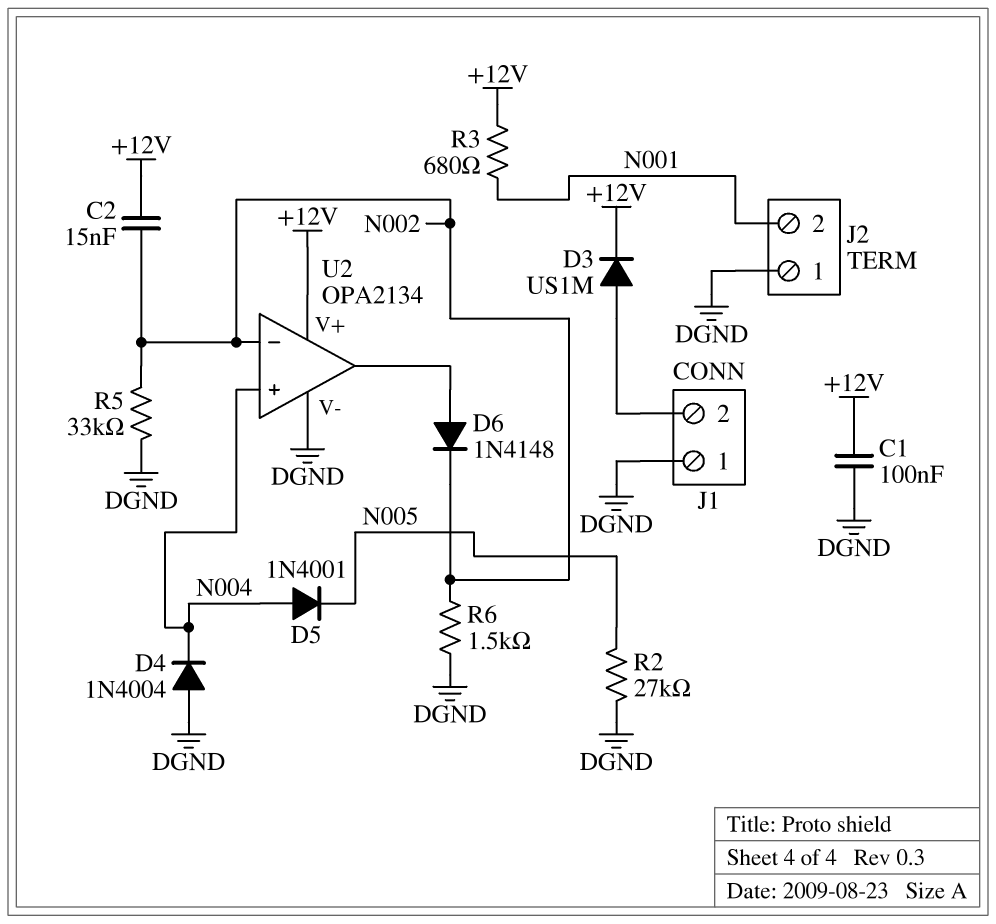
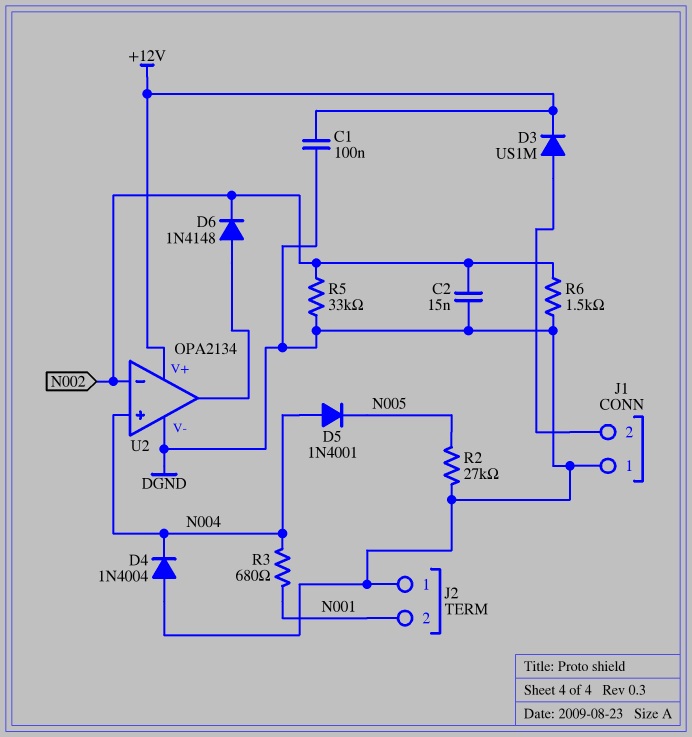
C2: 15nF (+12V, N002) -> 15nF (DGND, N002)
R3: 680 (+12V, N001) -> 680 (N001, N004)

